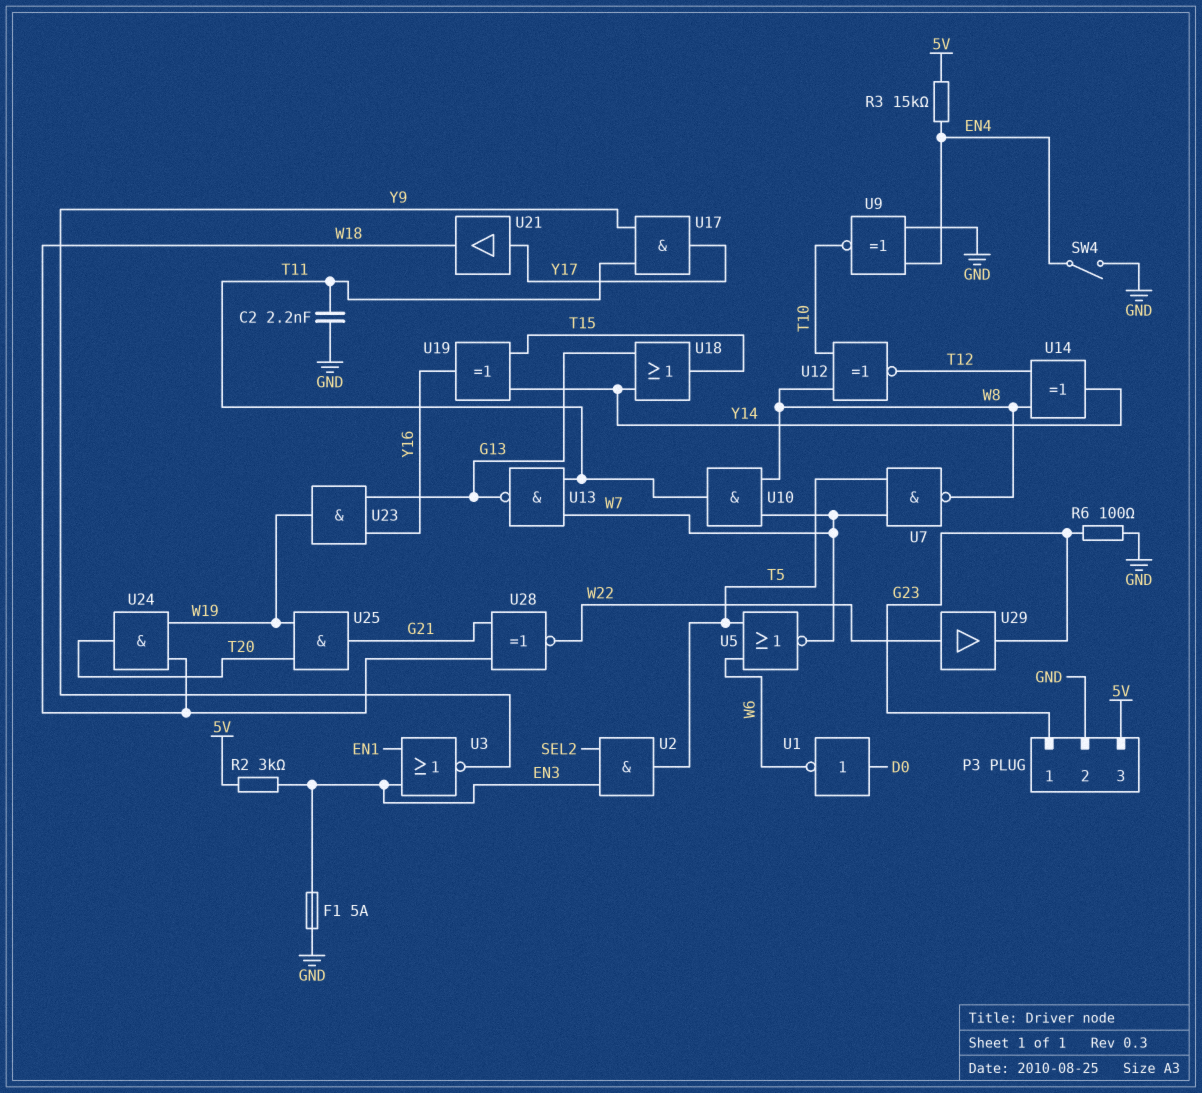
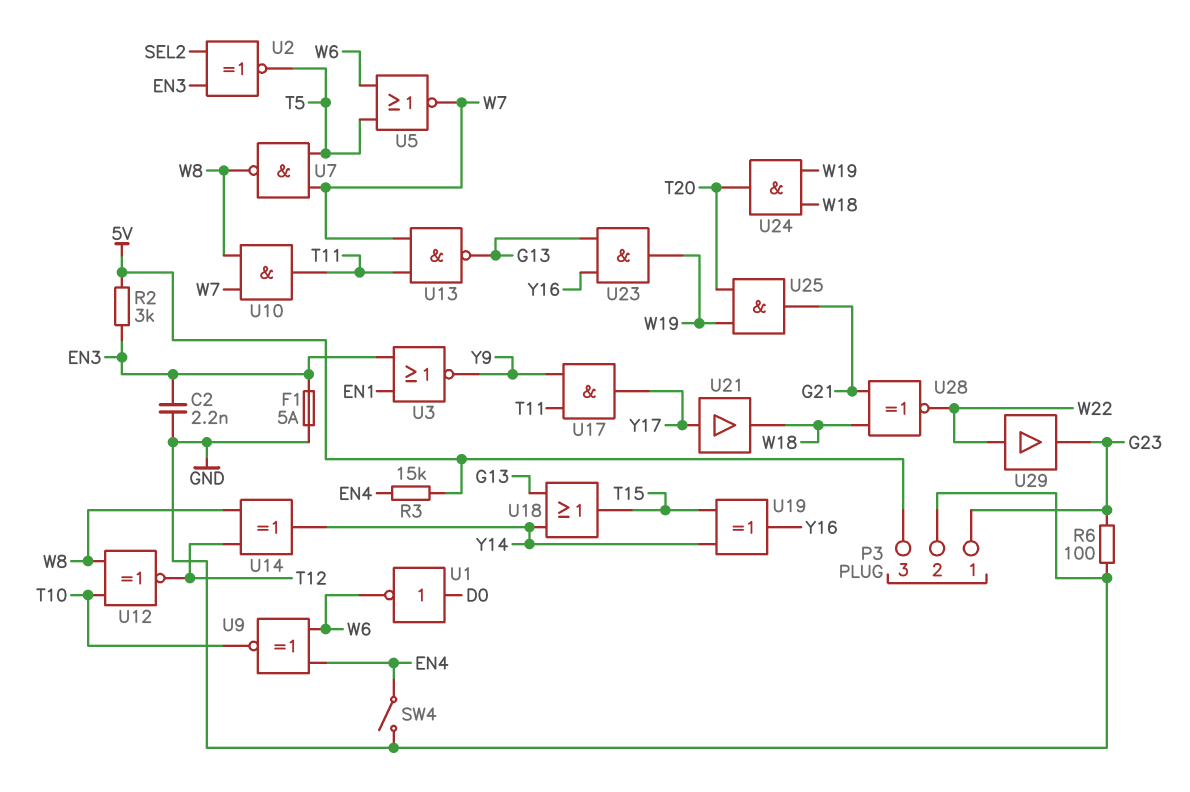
C2: 2.2nF (GND, T11) -> 2.2nF (EN3, GND)
U2: AND (in EN3, in SEL2, out T5) -> XNOR (in EN3, in SEL2, out T5)
U9: XNOR (in EN4, in GND, out T10) -> XNOR (in EN4, in W6, out T10)

